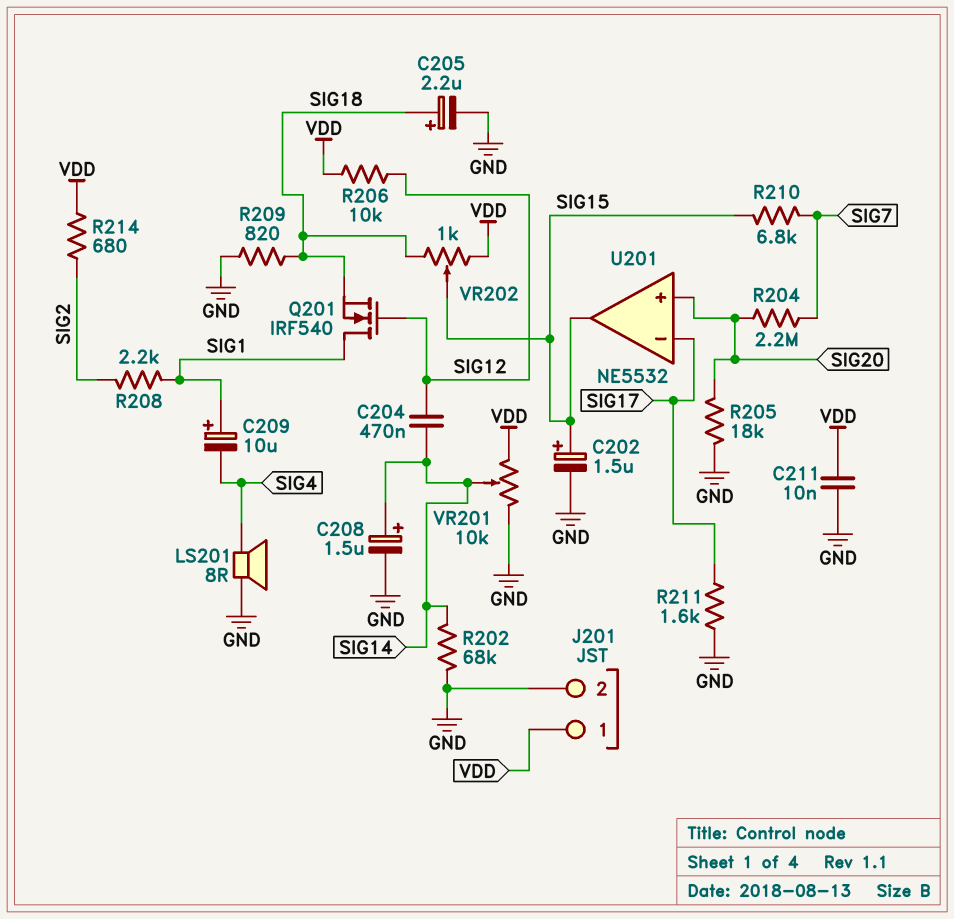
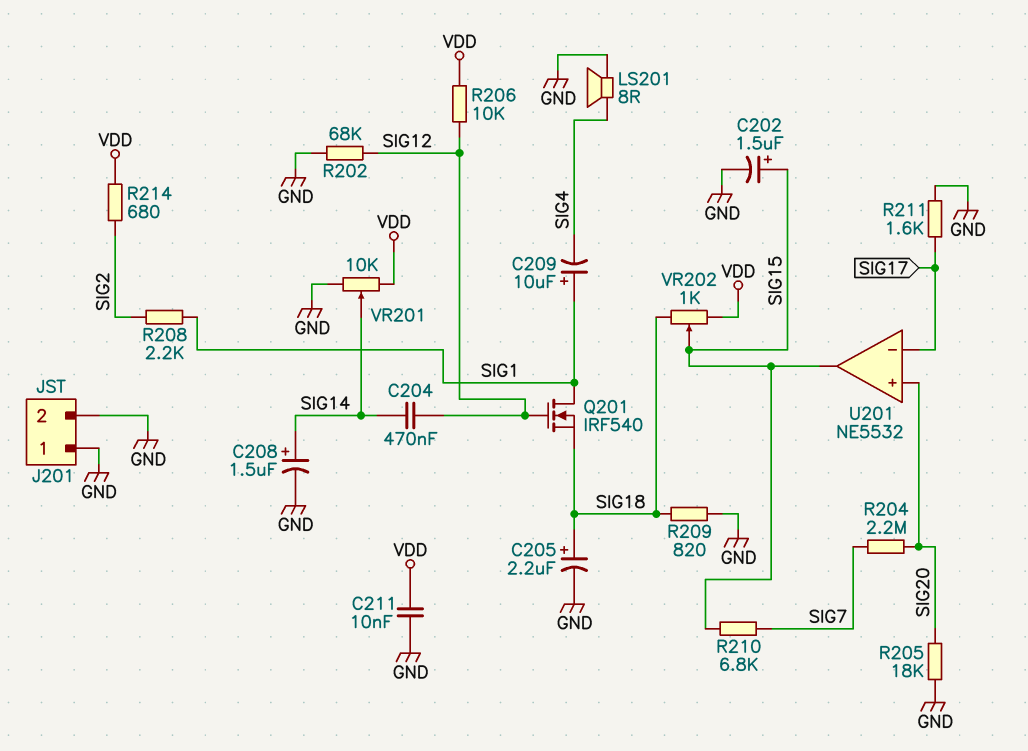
J201 pin 1: VDD -> GND
R202: 68k (GND, SIG14) -> 68k (GND, SIG12)

